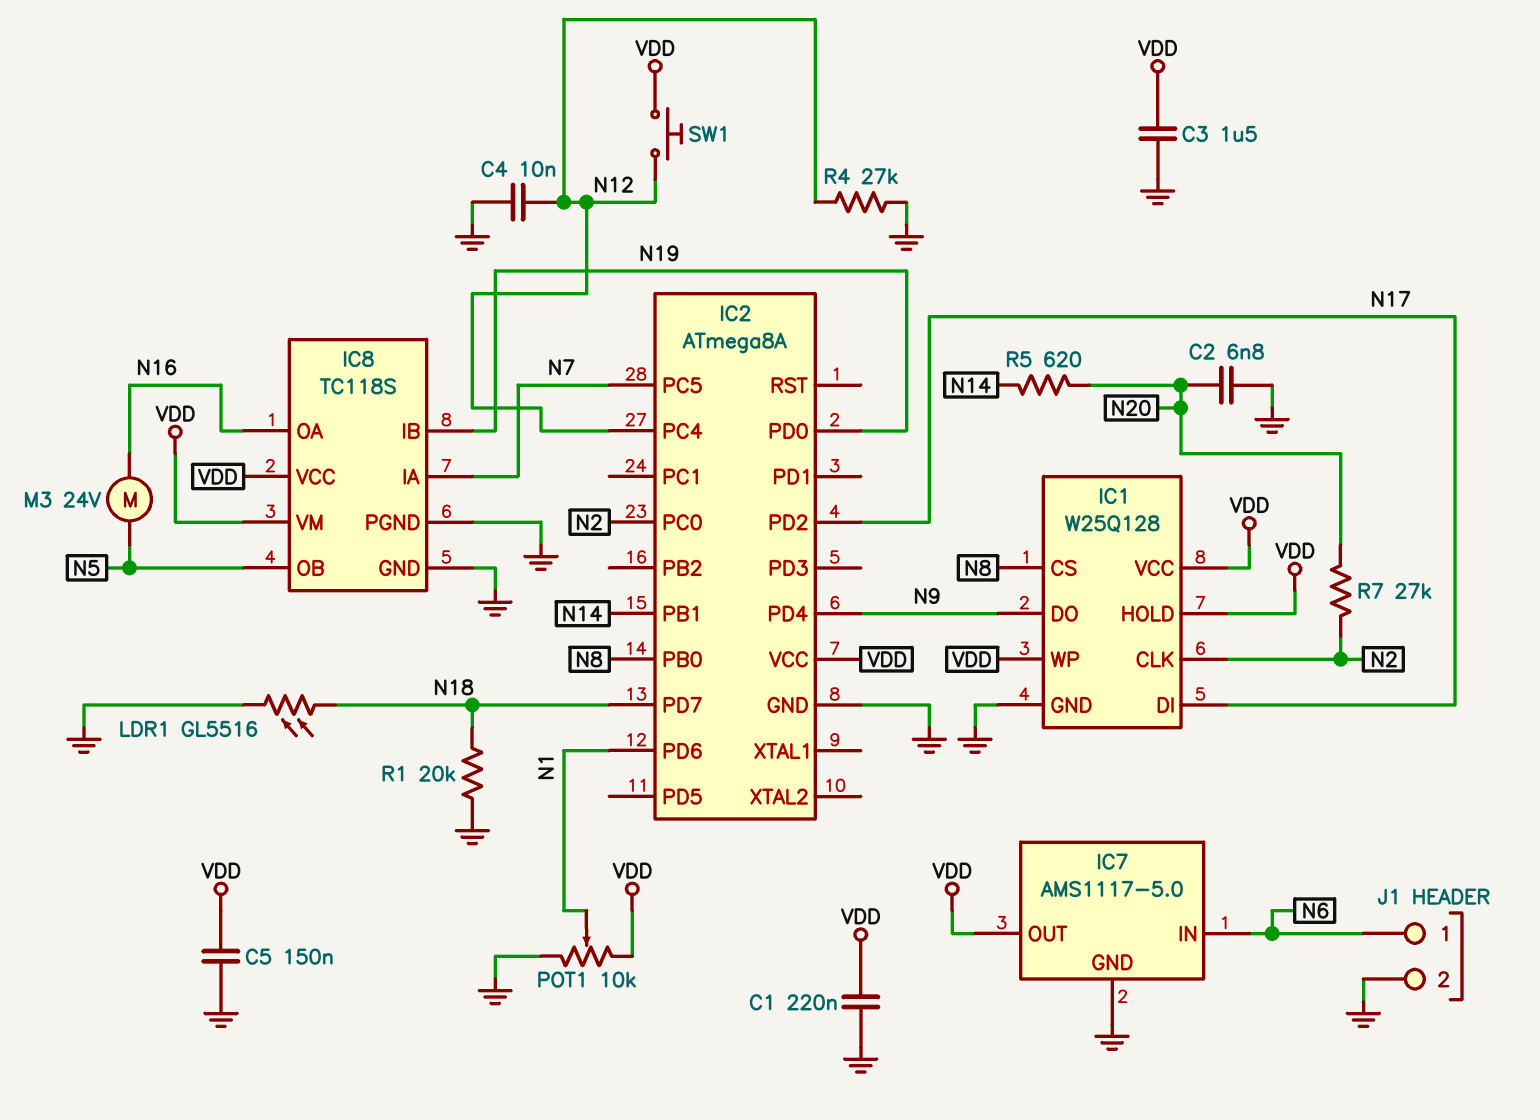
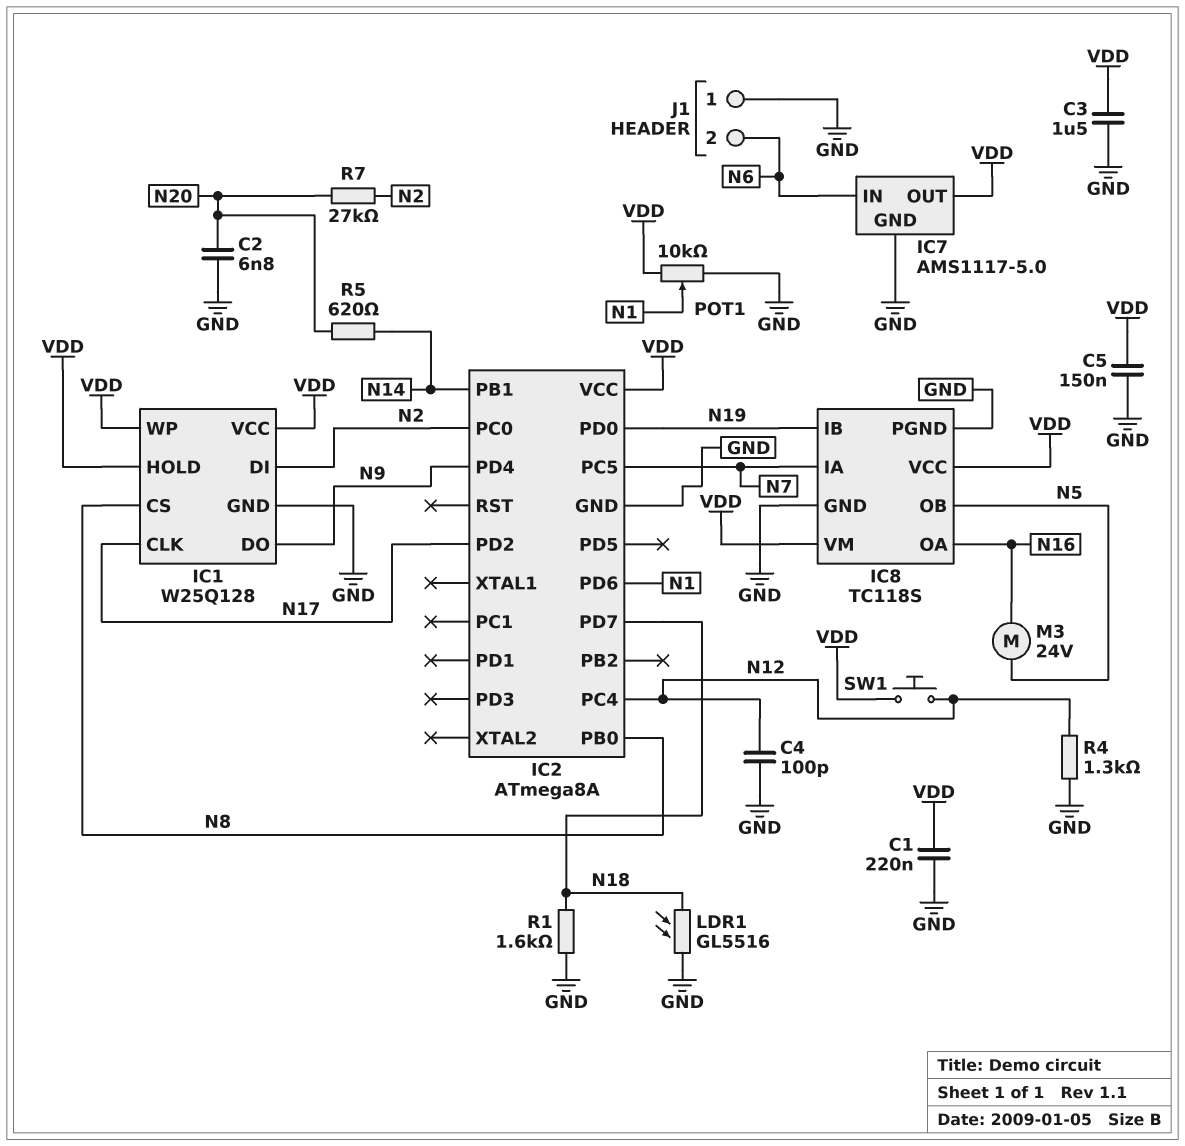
C4: 10nF (GND, N12) -> 100pF (GND, N12)
IC1 pin CLK: N2 -> N17
IC1 pin DI: N17 -> N2
J1 pin 1: N6 -> GND
J1 pin 2: GND -> N6
R1: 20k (GND, N18) -> 1.6k (GND, N18)
R4: 27k (GND, N12) -> 1.3k (GND, N12)

